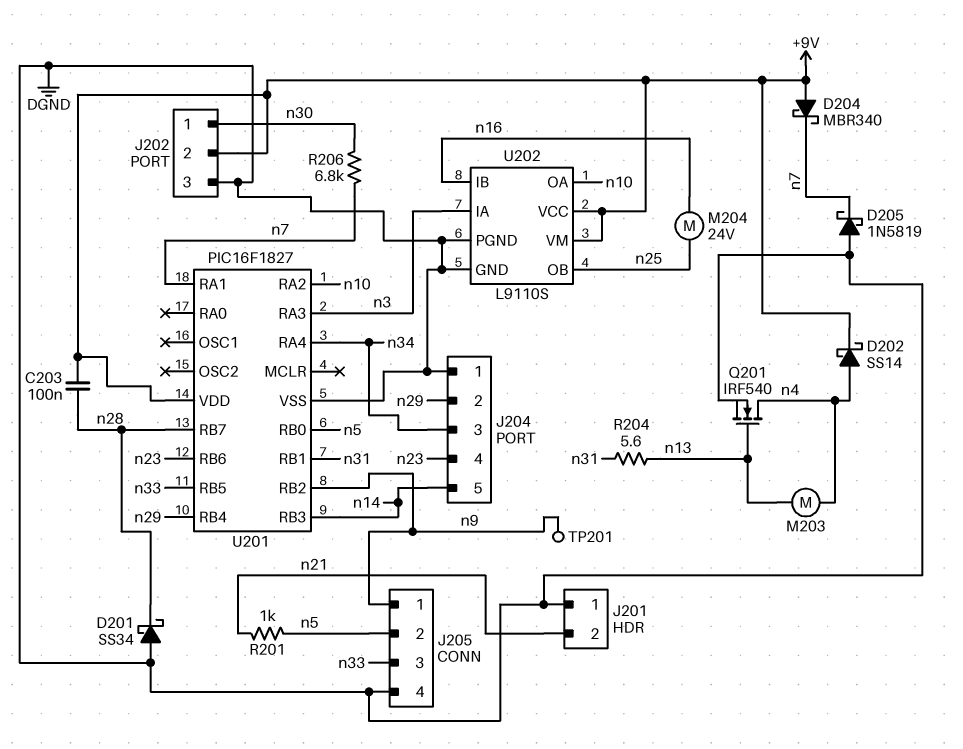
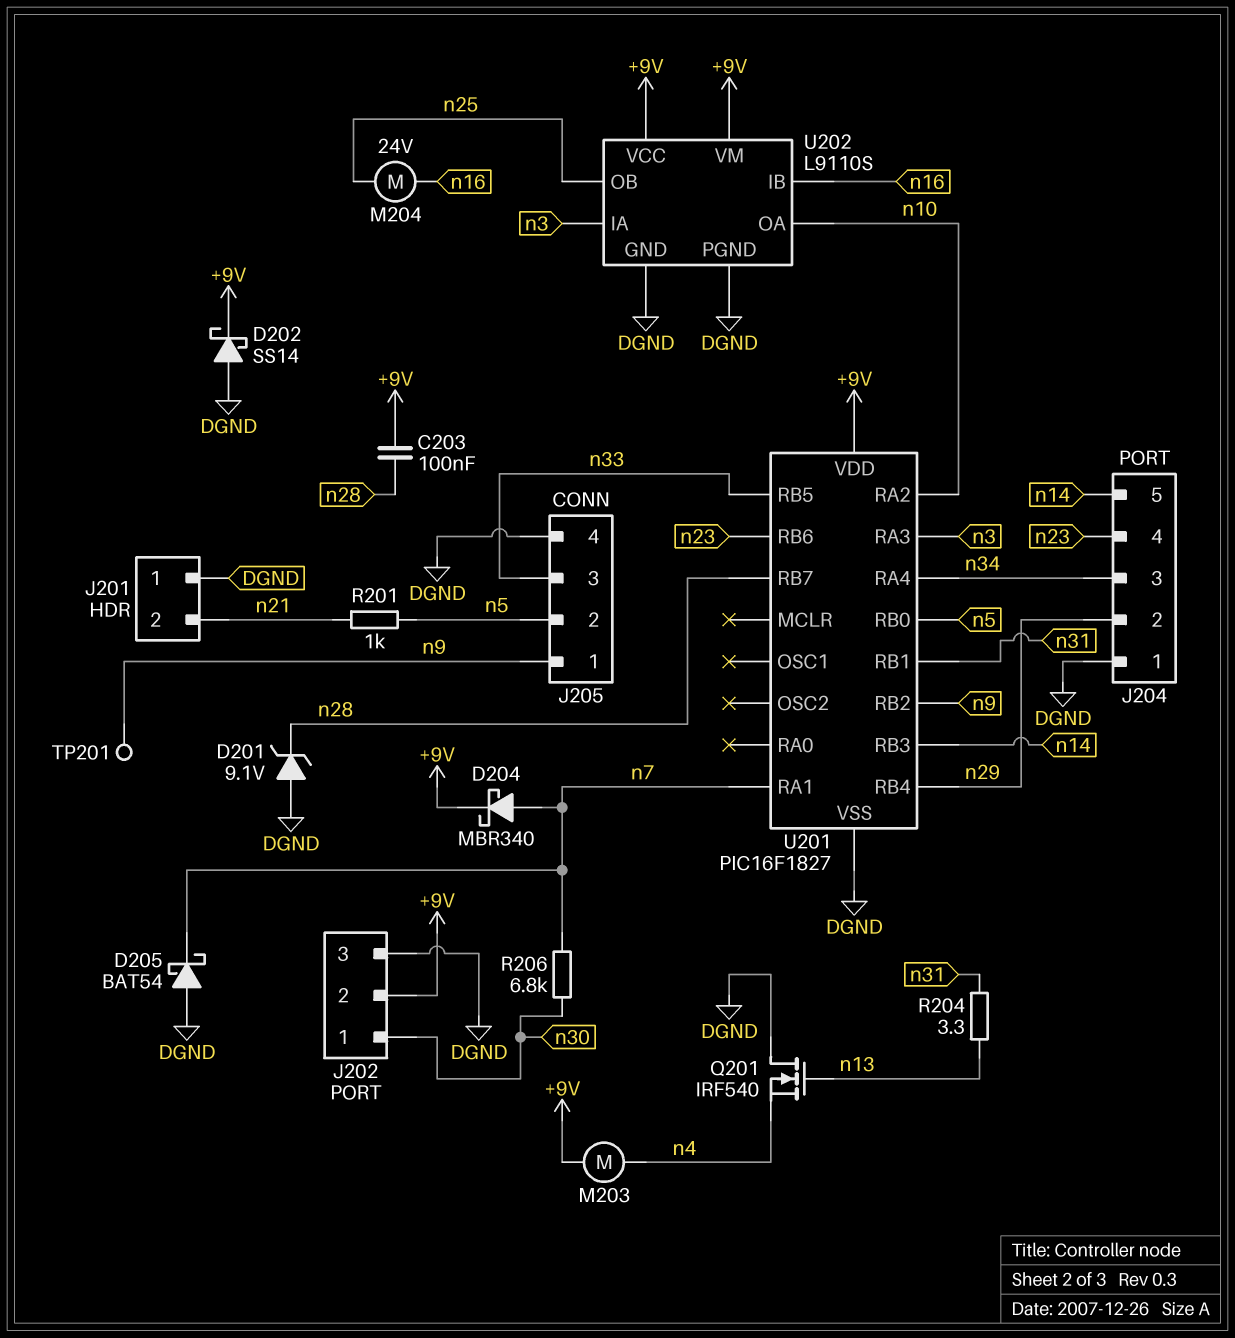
D201: schottky SS34 (A DGND, K n28) -> zener 9.1V (A DGND, K n28)
D202: schottky SS14 (A n4, K +9V) -> schottky SS14 (A DGND, K +9V)
D204: schottky MBR340 (A +9V, K n7) -> schottky MBR340 (A n7, K +9V)
D205: schottky 1N5819 (A DGND, K n7) -> schottky BAT54 (A DGND, K n7)
M203: motor (n4, n13) -> motor (+9V, n4)
Q201: NMOS IRF540 (G n13, D n4, S DGND) -> NMOS IRF540 (G n13, D DGND, S n4)
R204: 5.6 (n13, n31) -> 3.3 (n13, n31)

